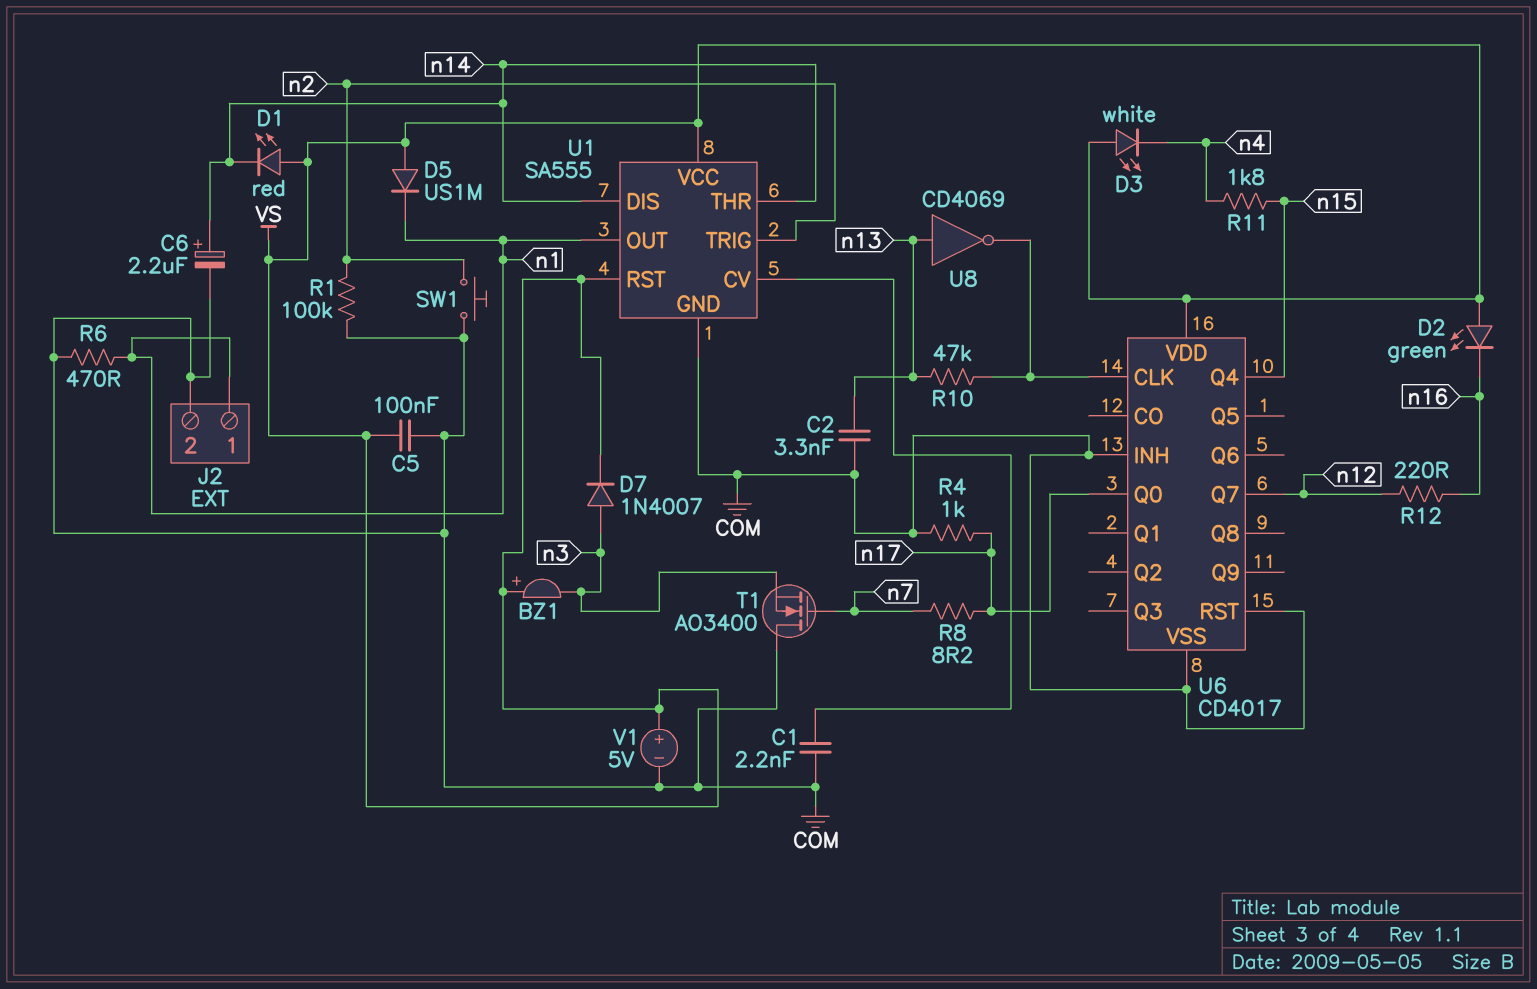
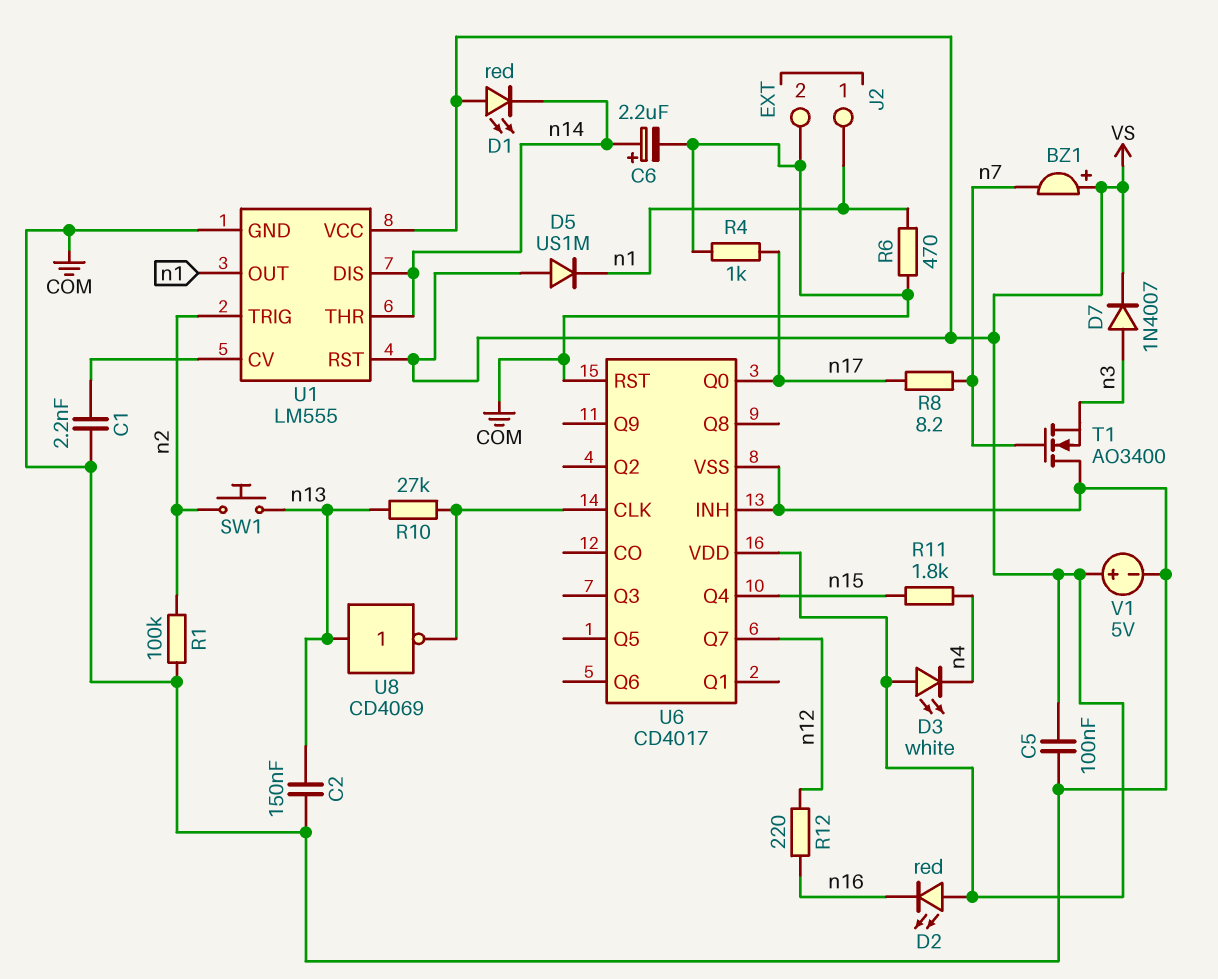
BZ1: buzzer (plus VS, minus n3) -> buzzer (plus VS, minus n7)
C2: 3.3nF (COM, n13) -> 150nF (COM, n13)
D2: LED green (A VS, K n16) -> LED red (A VS, K n16)
R10: 47k (U6/CLK, n13) -> 27k (U6/CLK, n13)
SW1: button (COM, n2) -> button (n2, n13)
U1: SA555 -> LM555

